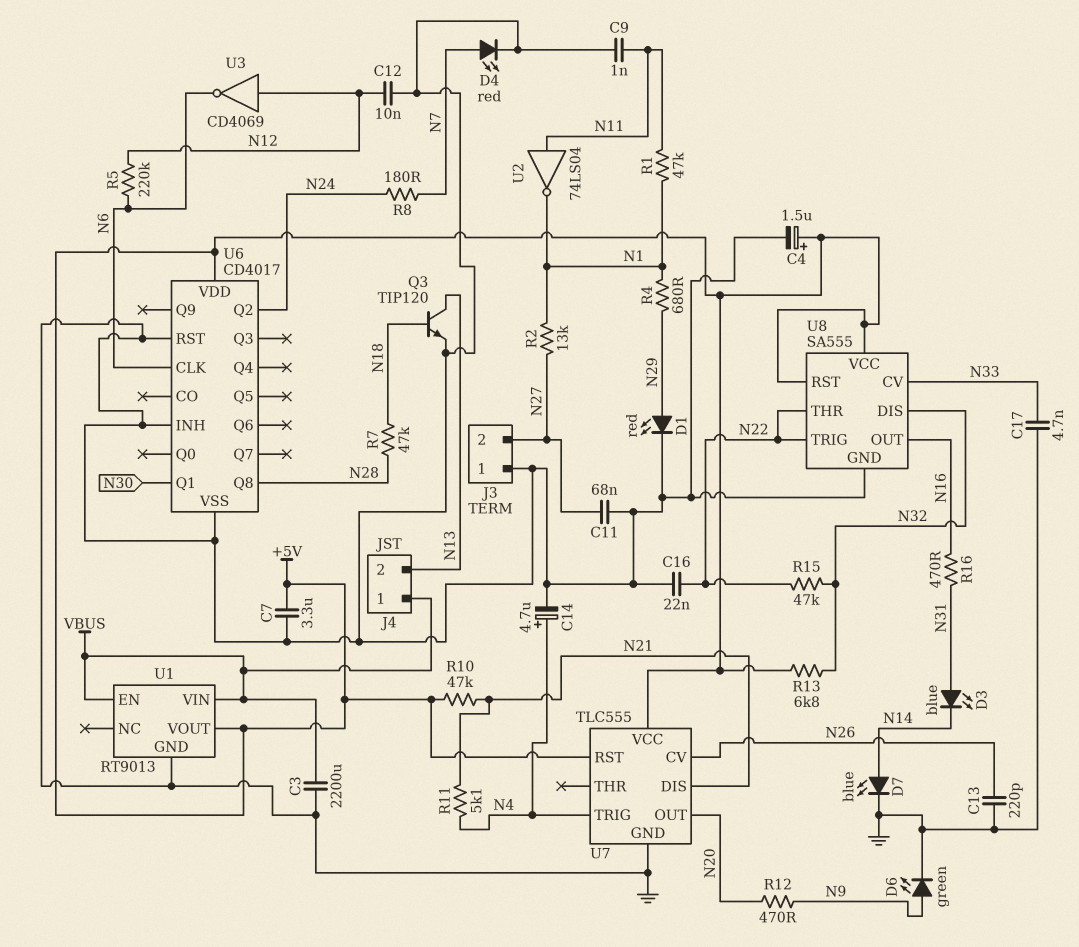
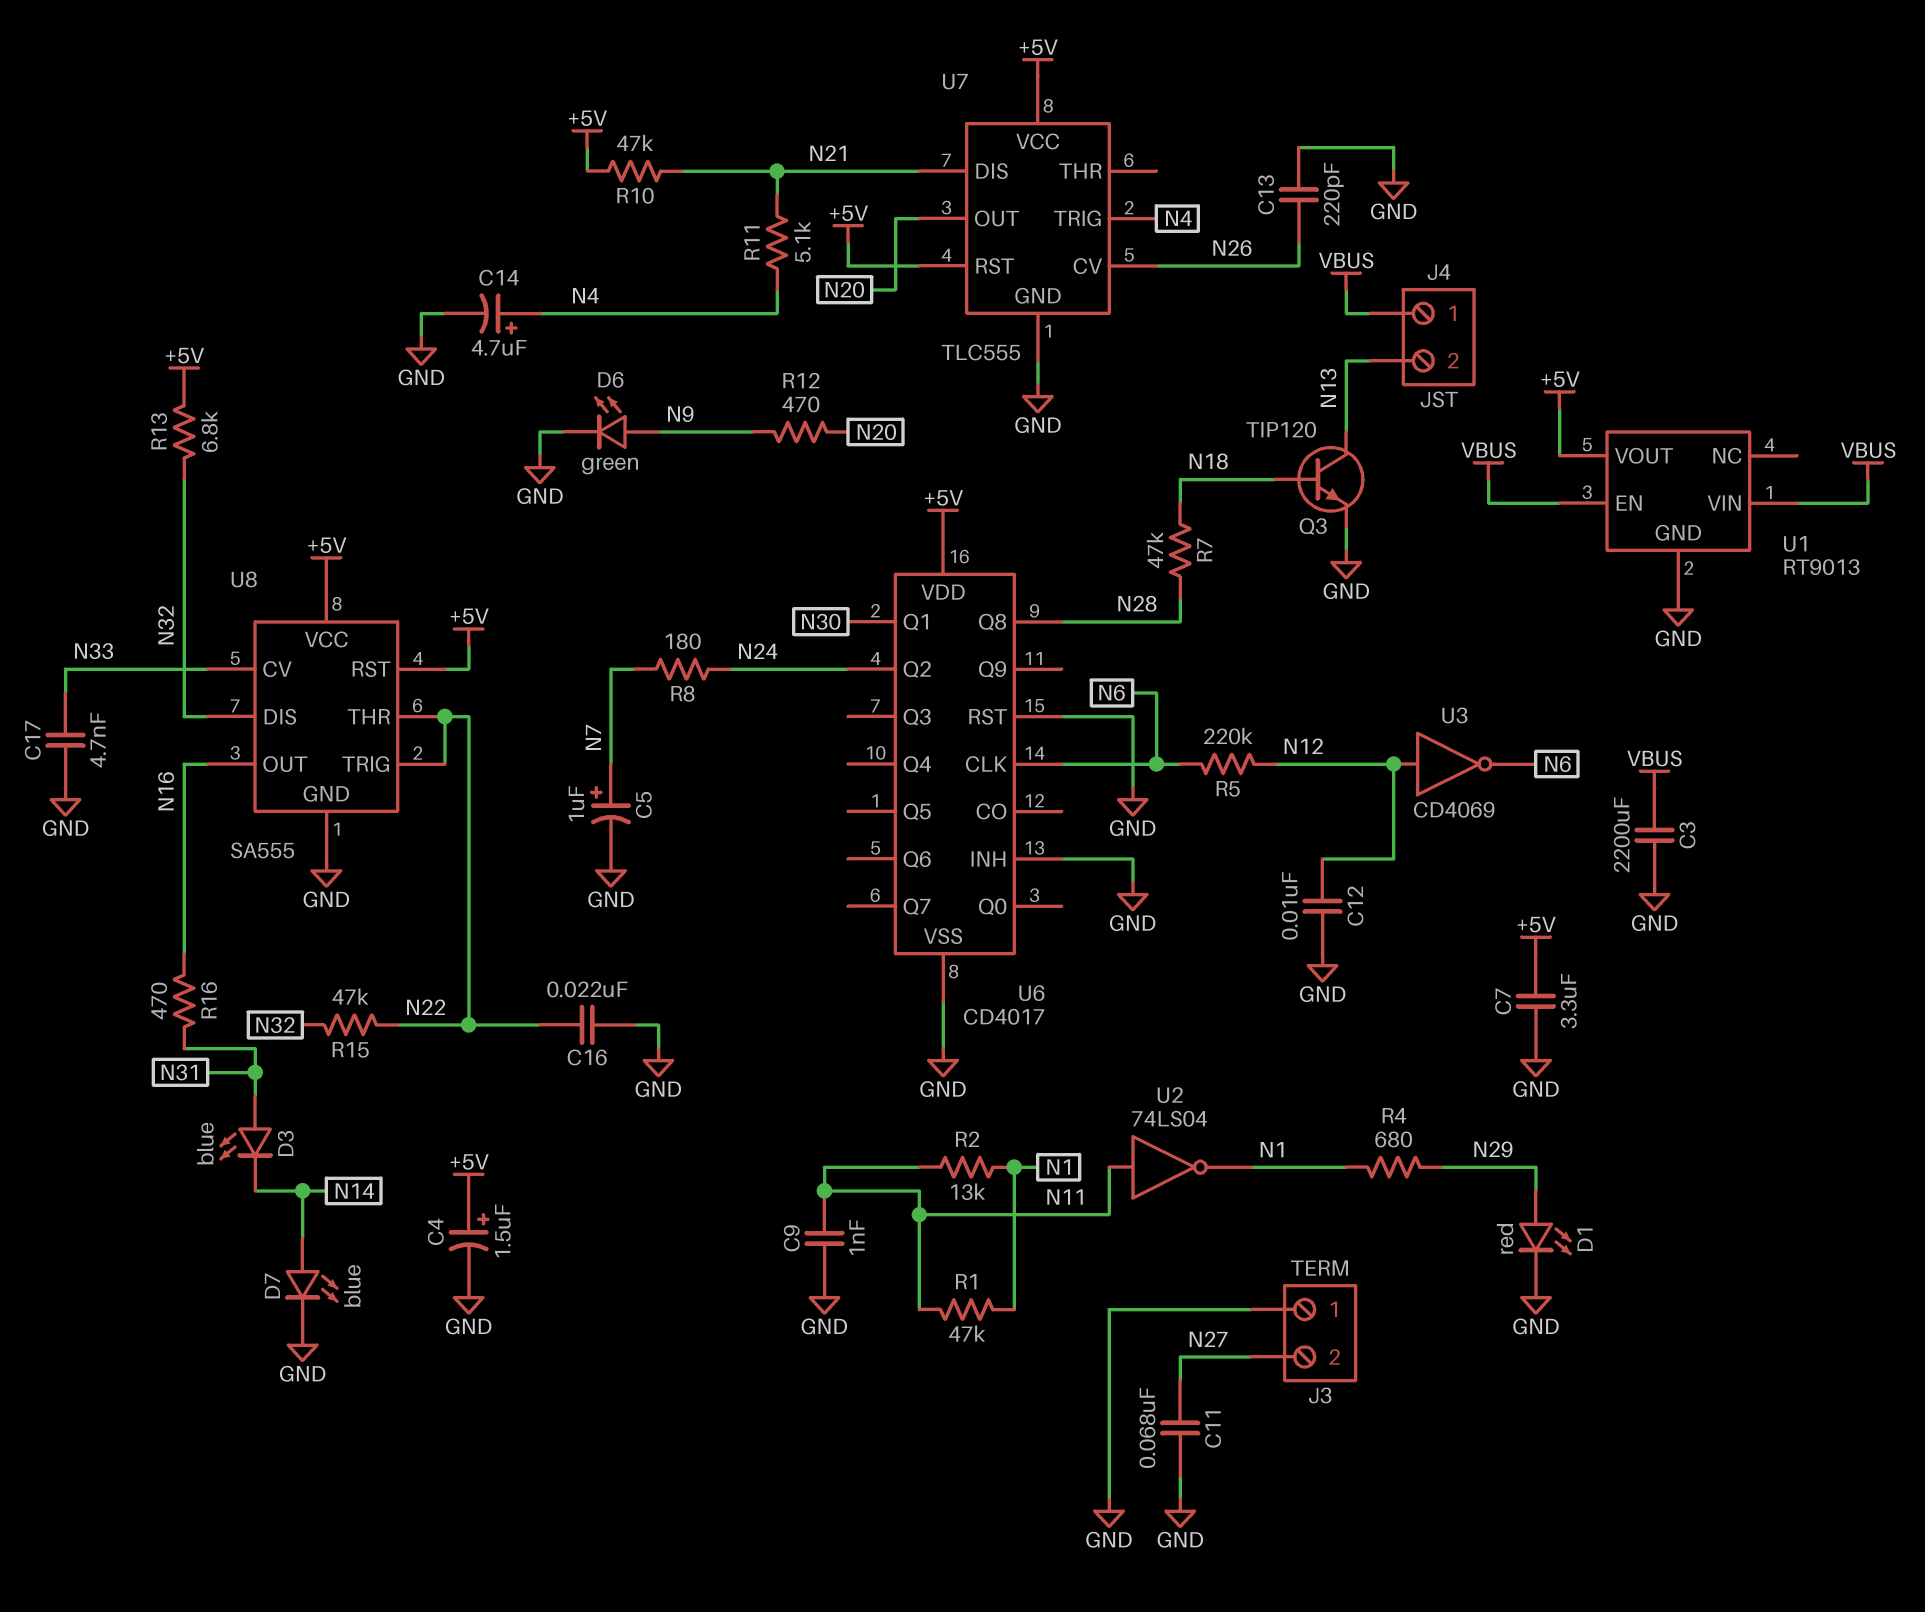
C5: none -> 1uF (plus N7, minus GND)
D4: LED red (A N7, K GND) -> none
R2: 13k (N1, N27) -> 13k (N1, N11)

